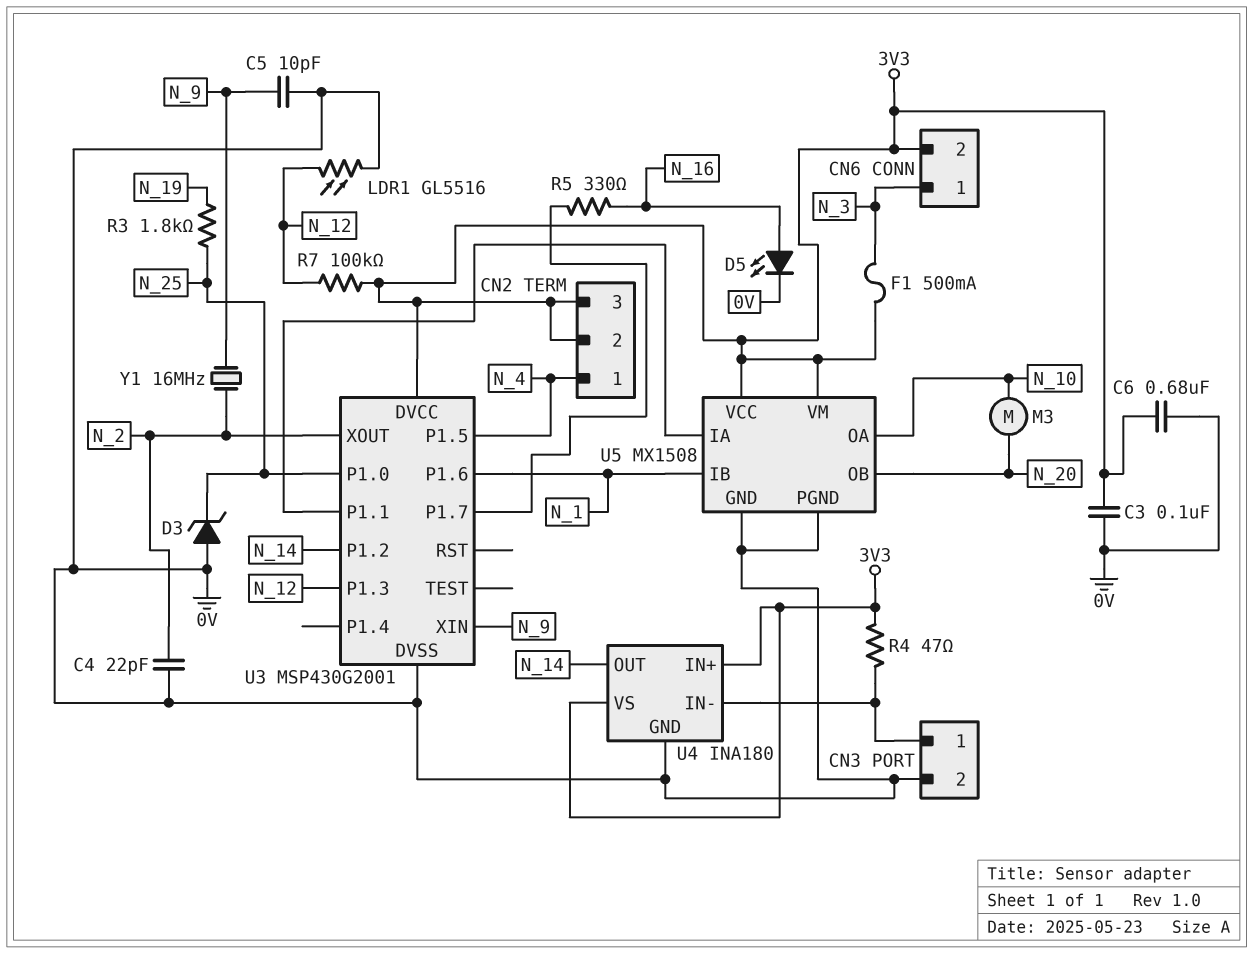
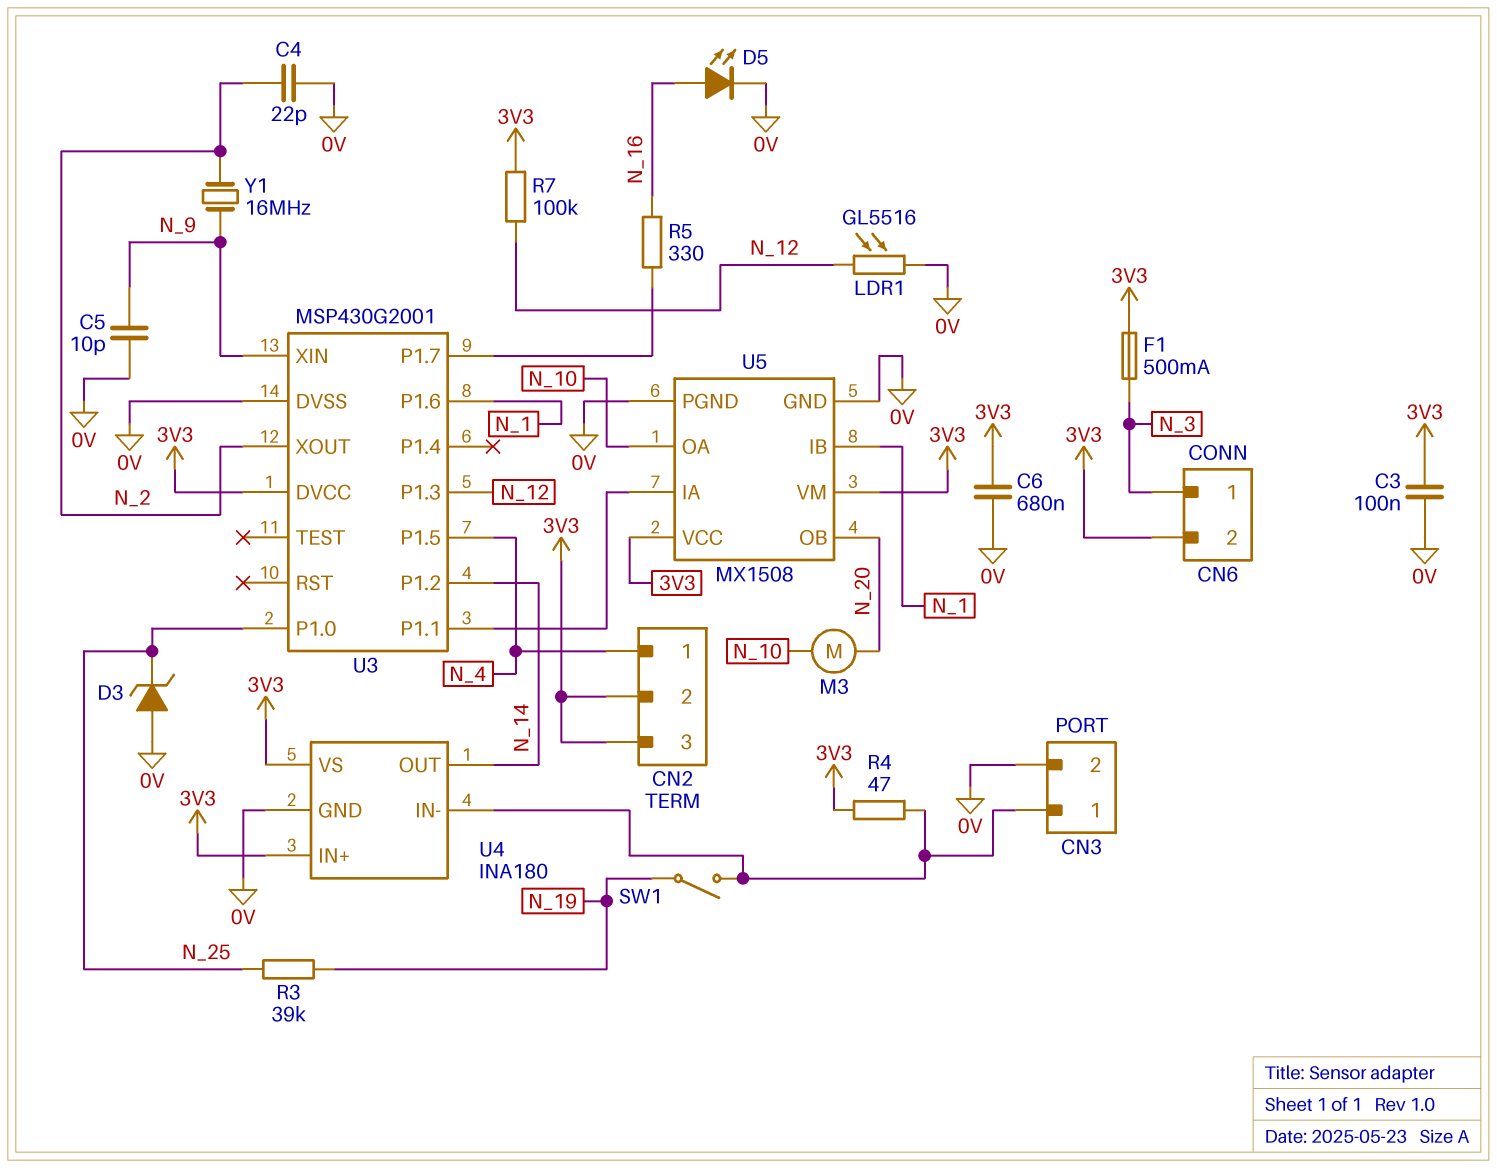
R3: 1.8k (N_19, N_25) -> 39k (N_19, N_25)
SW1: none -> switch (CN3/1, N_19)

